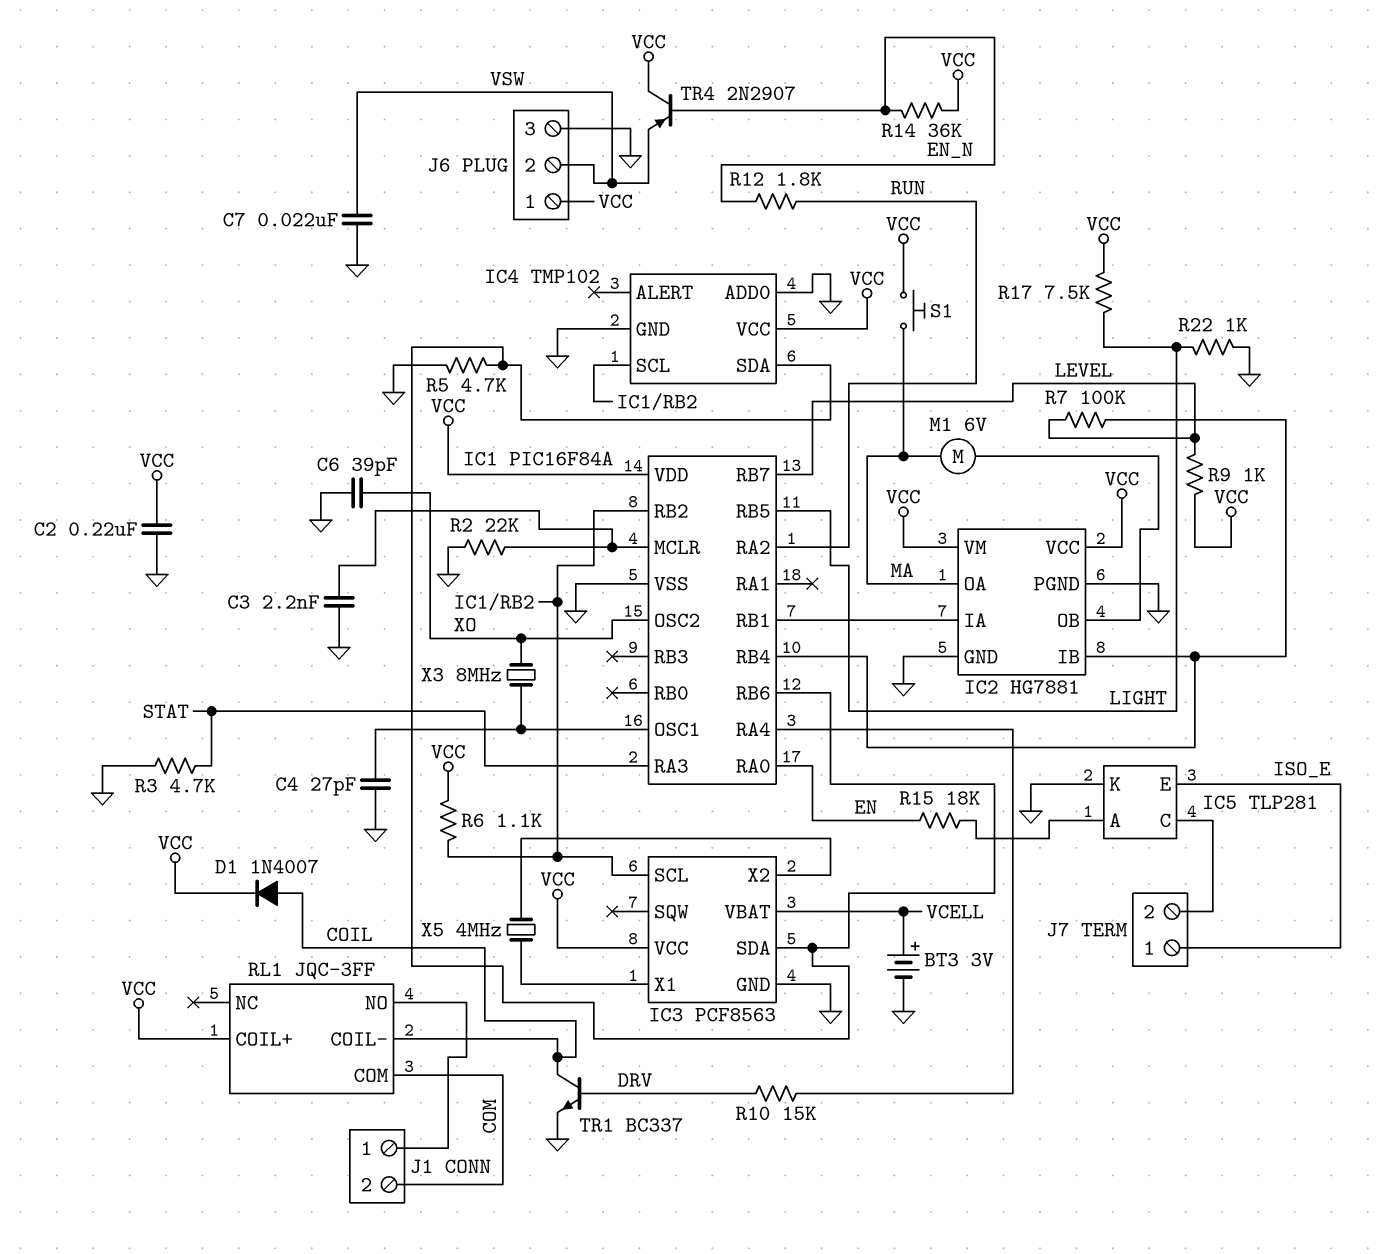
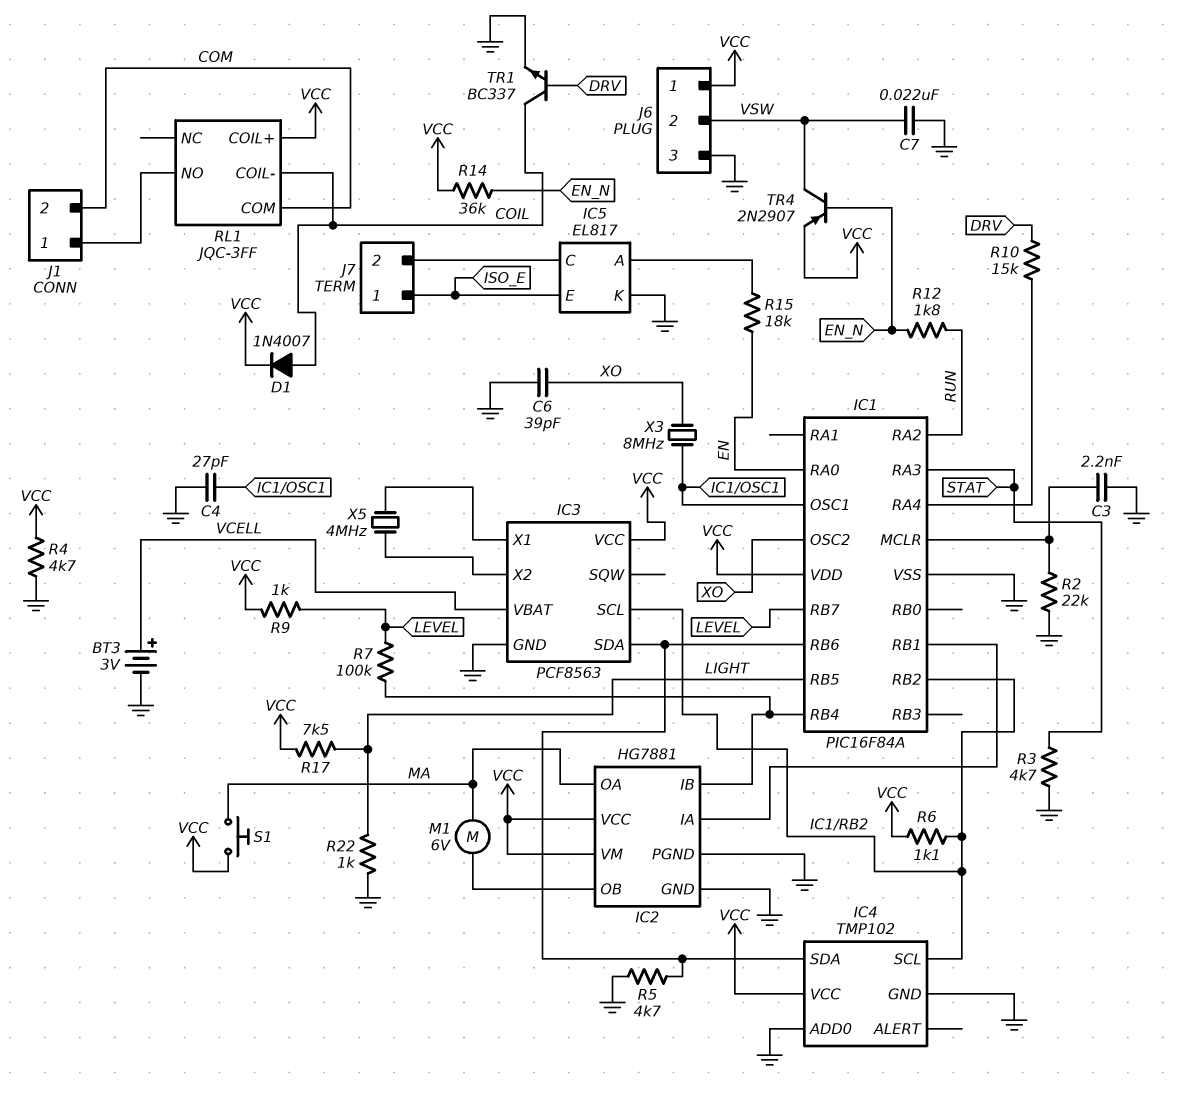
C2: 220nF (GND, VCC) -> none
IC5: TLP281 -> EL817
R4: none -> 4.7k (GND, VCC)
TR4: PNP 2N2907 (B EN_N, C VCC, E VSW) -> PNP 2N2907 (B EN_N, C VSW, E VCC)

